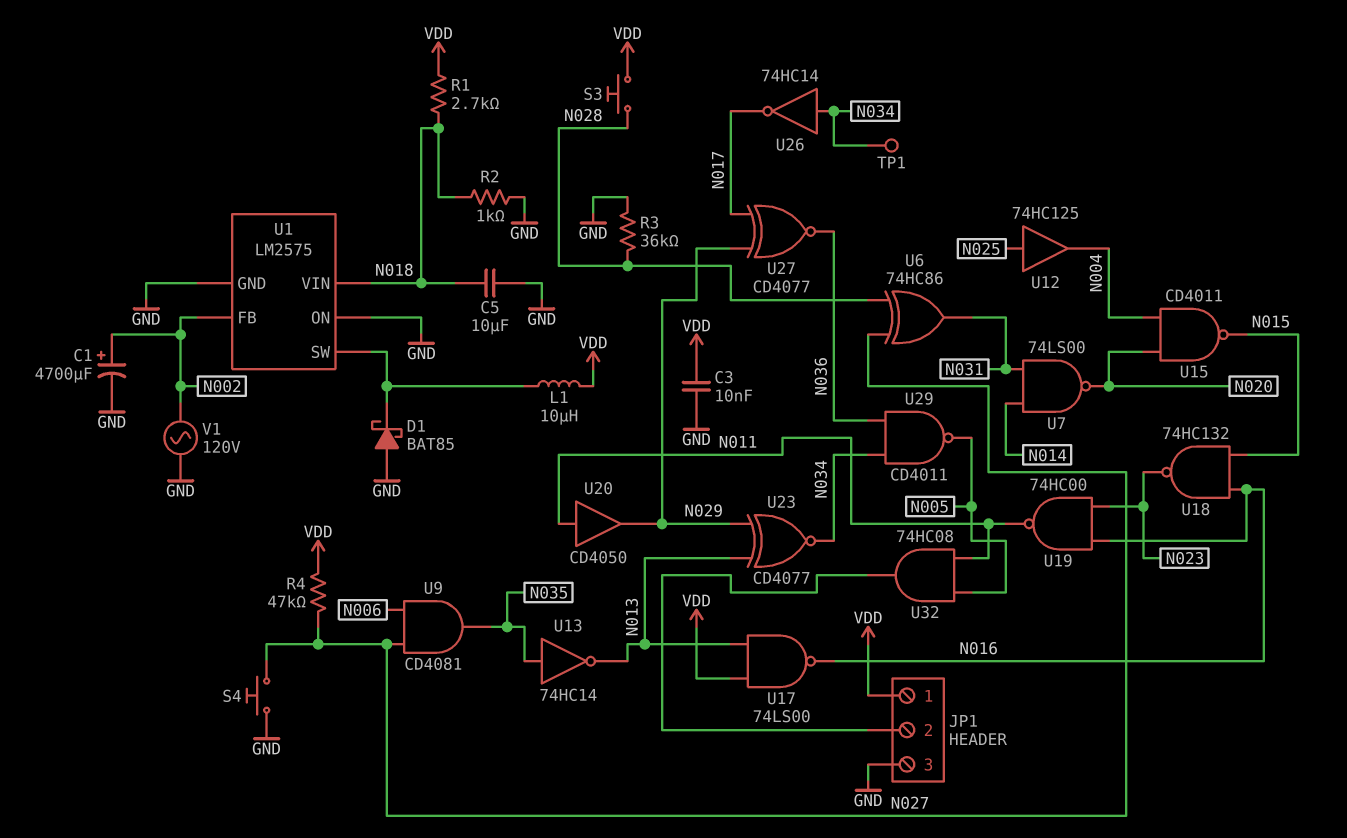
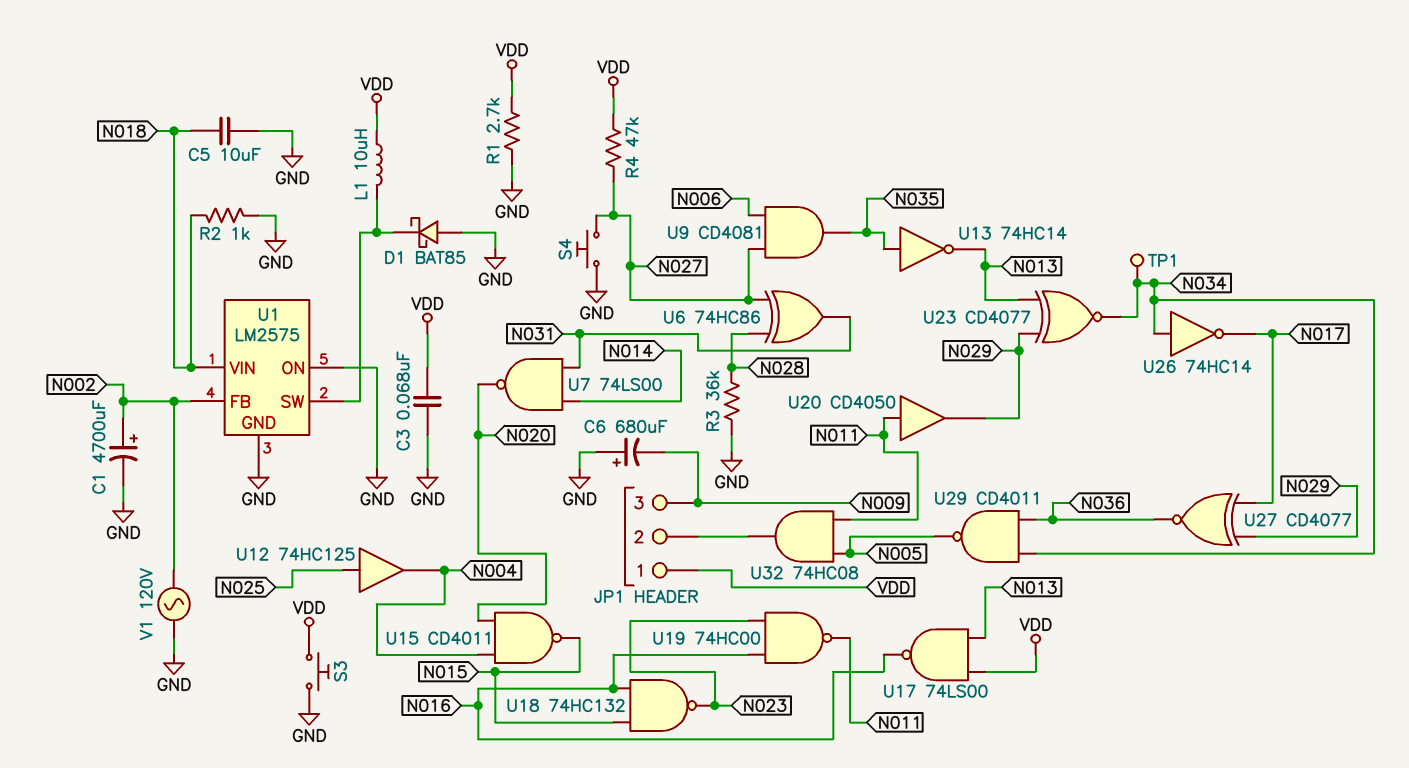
C3: 10nF (GND, VDD) -> 68nF (GND, VDD)
C6: none -> 680uF (plus GND, minus N009)
JP1 pin 3: GND -> N009
R1: 2.7k (N018, VDD) -> 2.7k (GND, VDD)
S3: button (N028, VDD) -> button (GND, VDD)

